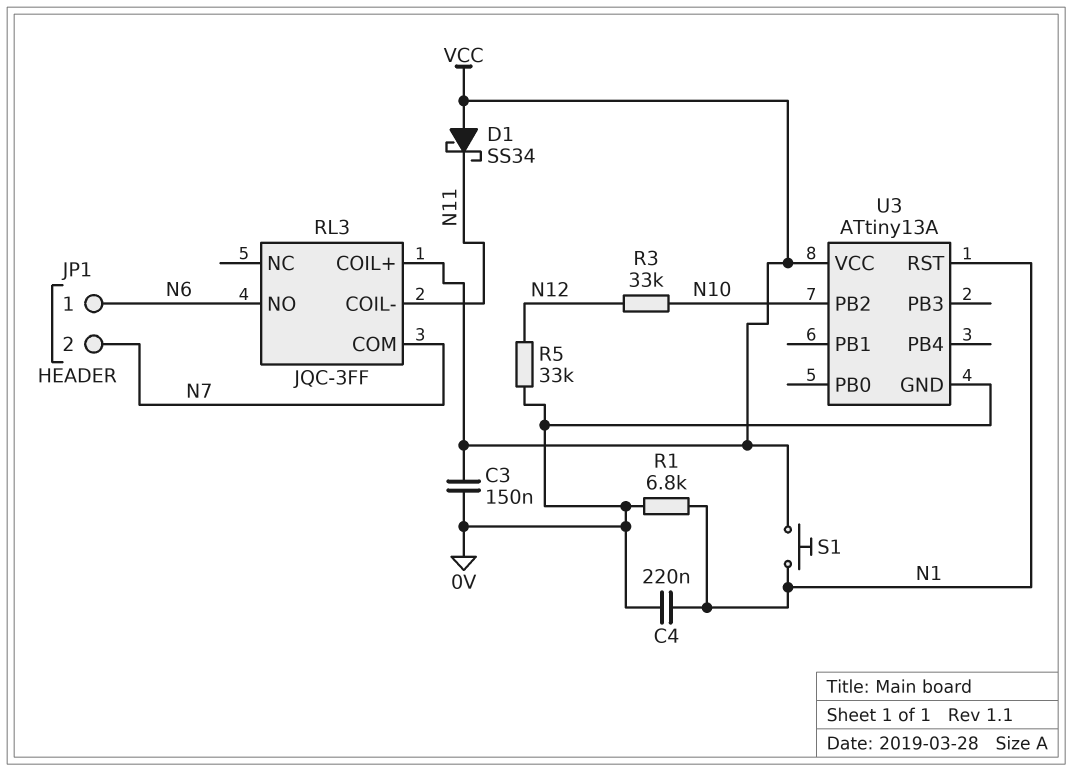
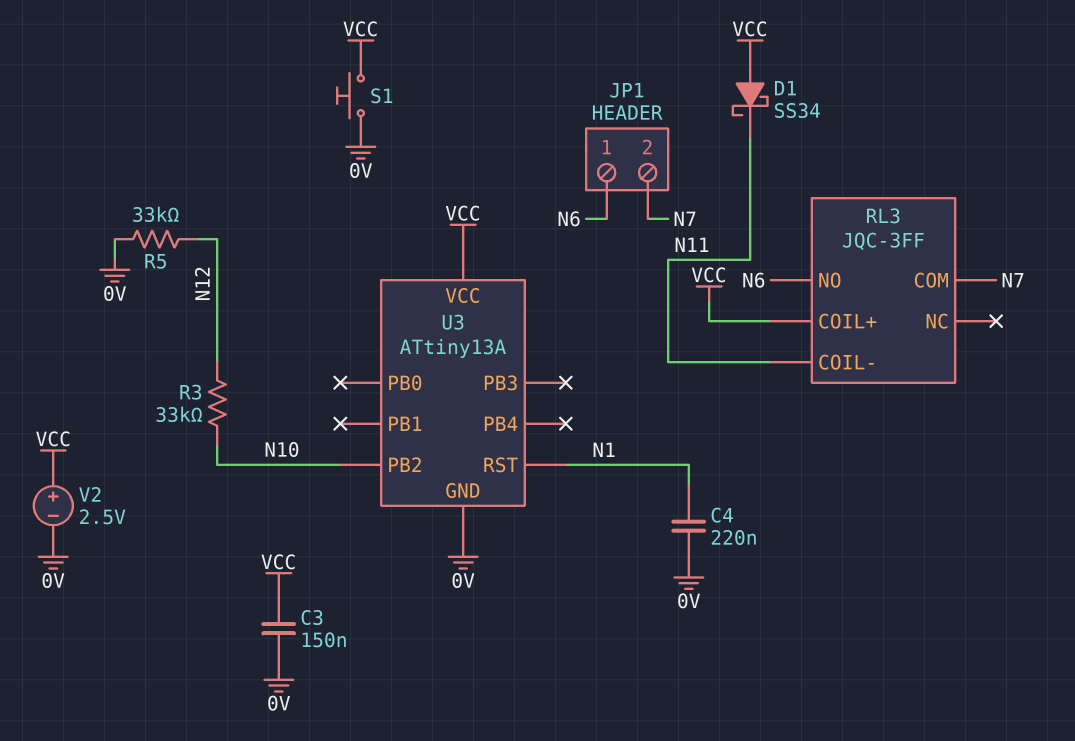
R1: 6.8k (0V, N1) -> none
S1: button (N1, VCC) -> button (0V, VCC)
V2: none -> 2.5V (plus VCC, minus 0V)

